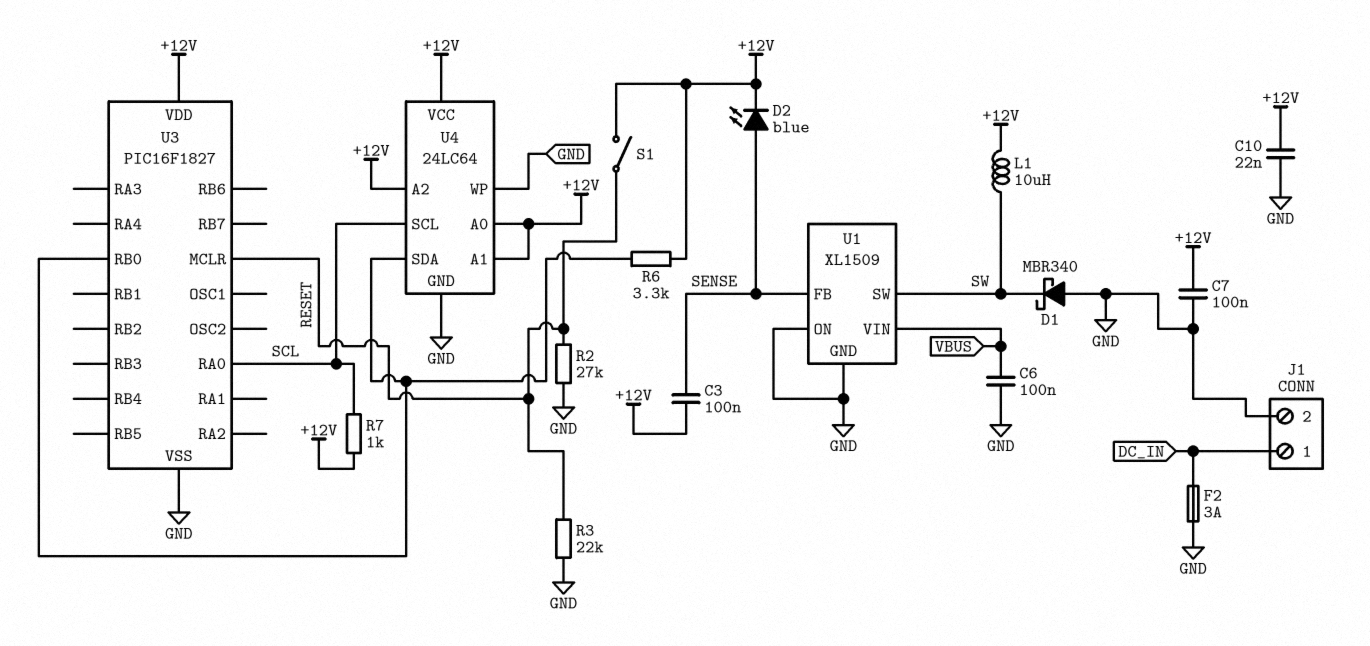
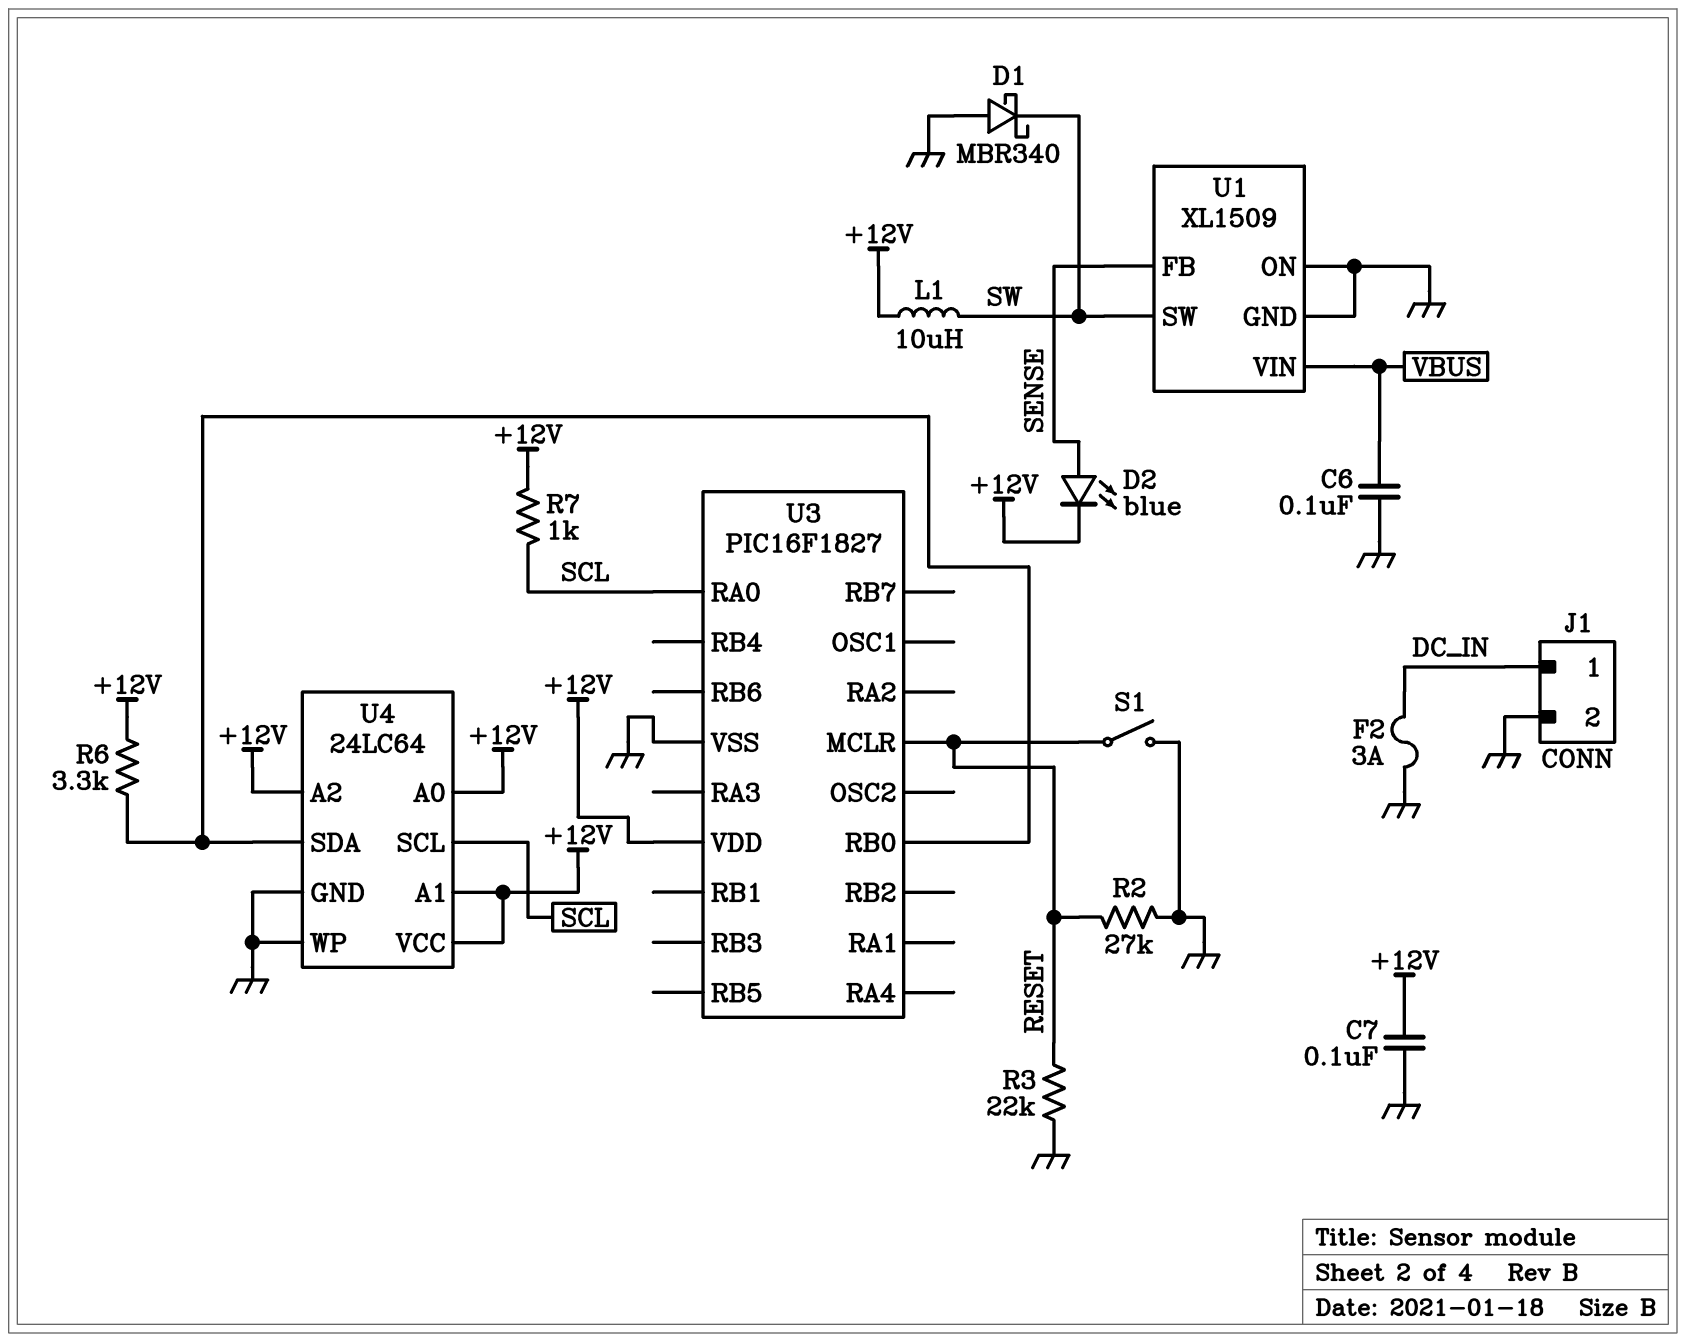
C3: 100nF (+12V, SENSE) -> none
C10: 22nF (+12V, GND) -> none
S1: switch (+12V, RESET) -> switch (GND, RESET)

